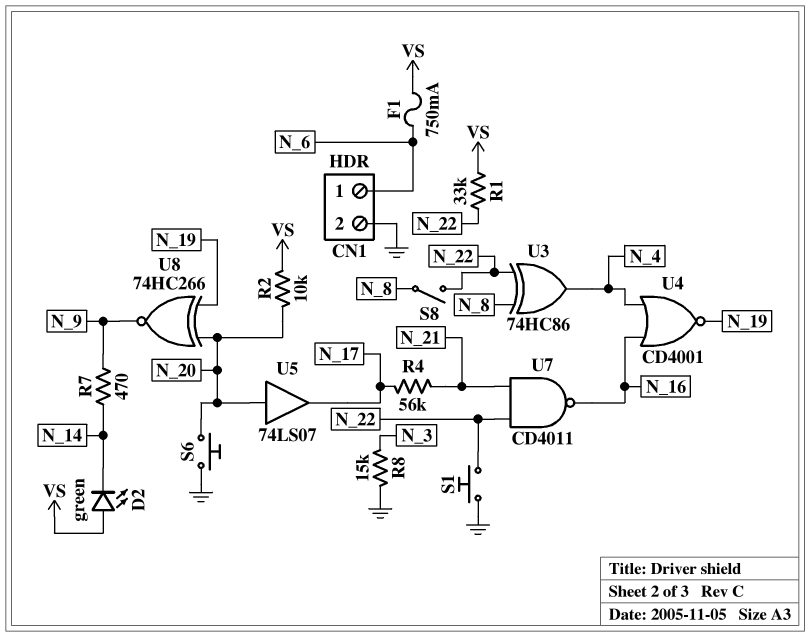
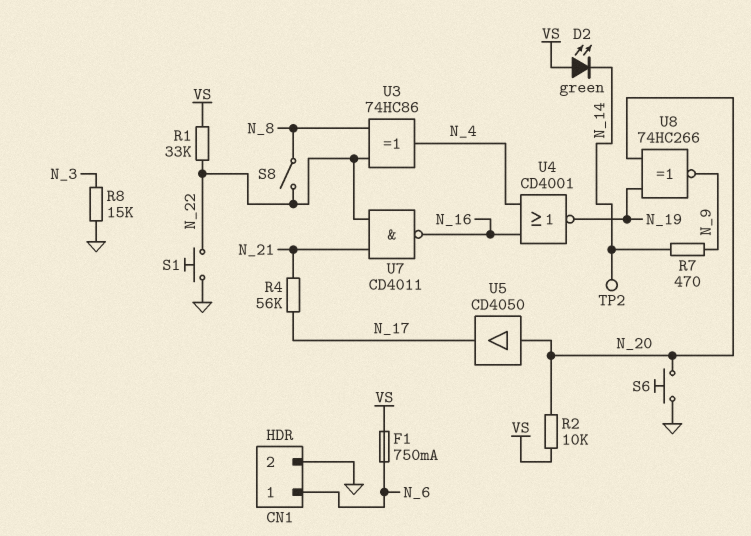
TP2: none -> test point (N_14)
U5: buffer 74LS07 (in N_20, out N_17) -> buffer CD4050 (in N_20, out N_17)

